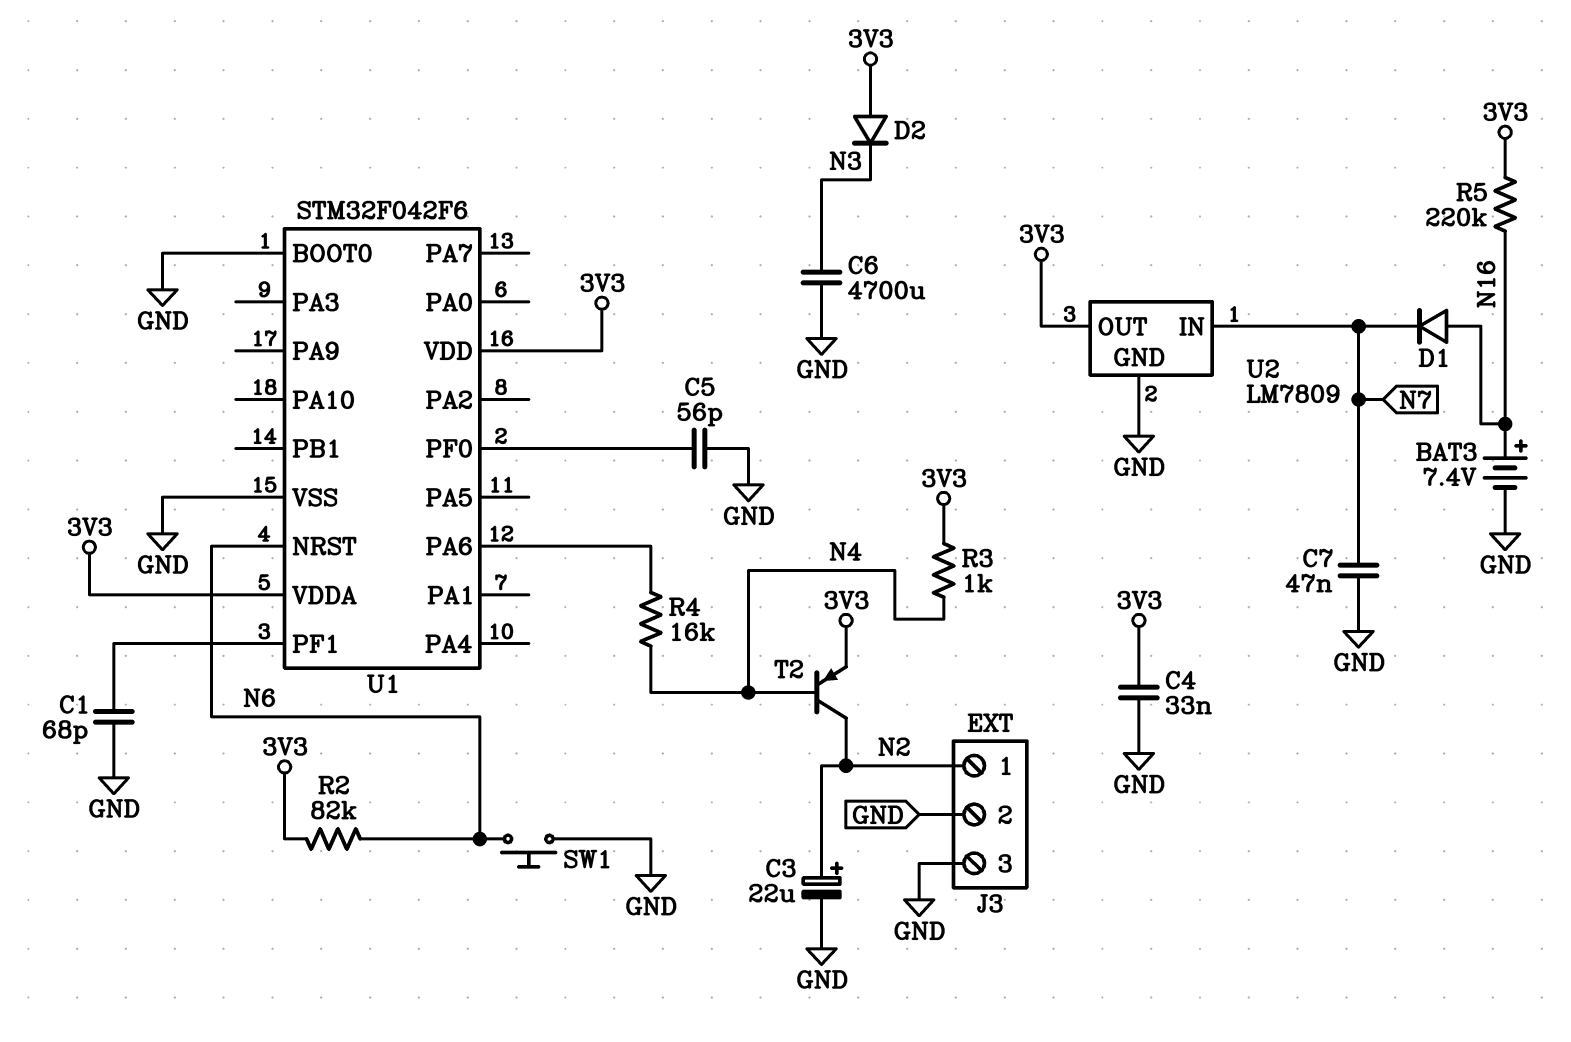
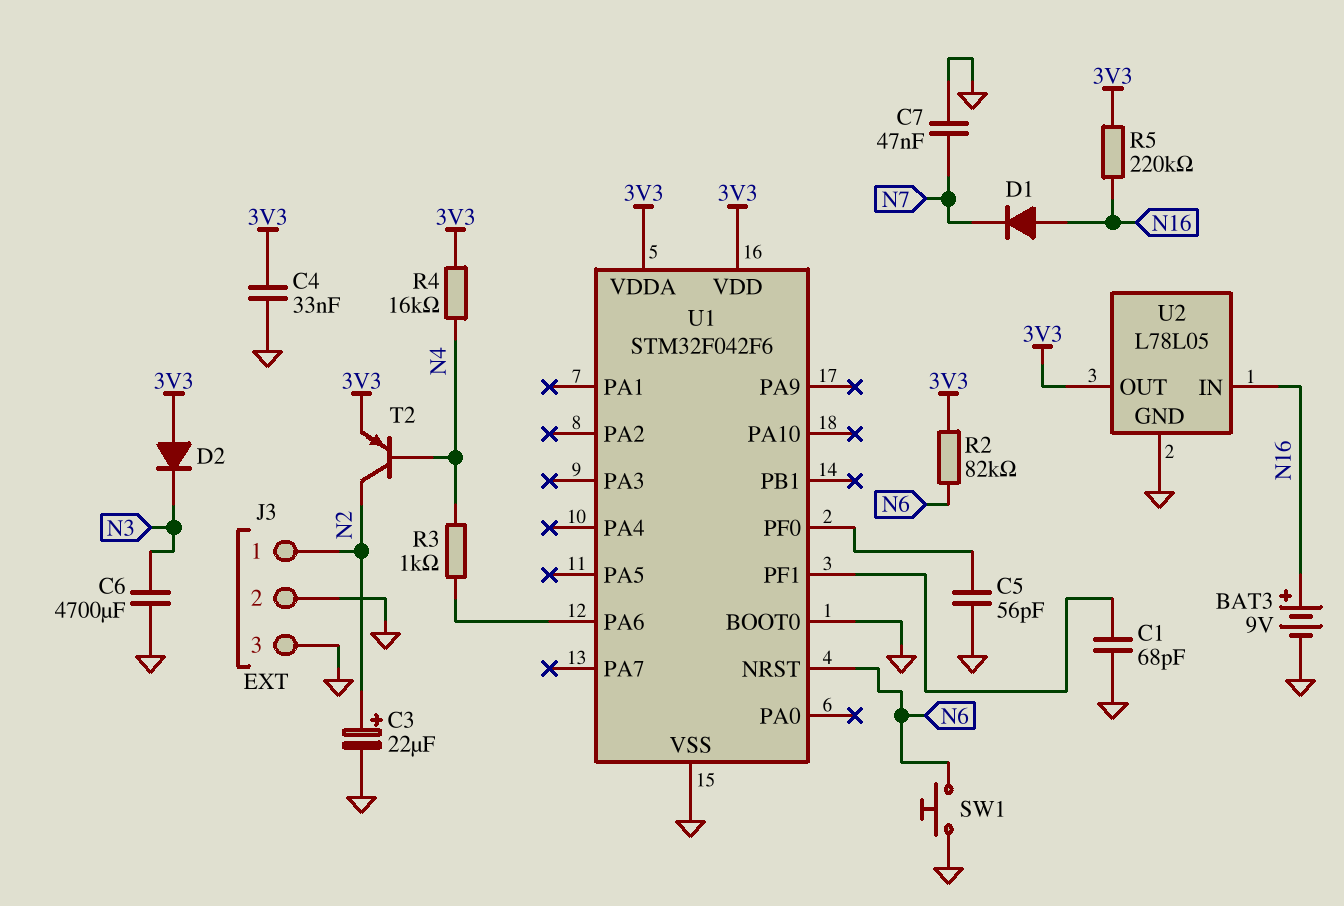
BAT3: 7.4V (plus N16, minus GND) -> 9V (plus N16, minus GND)
R3: 1k (3V3, N4) -> 1k (N4, U1/PA6)
R4: 16k (N4, U1/PA6) -> 16k (3V3, N4)
U2: LM7809 -> L78L05
U2 pin IN: N7 -> N16

